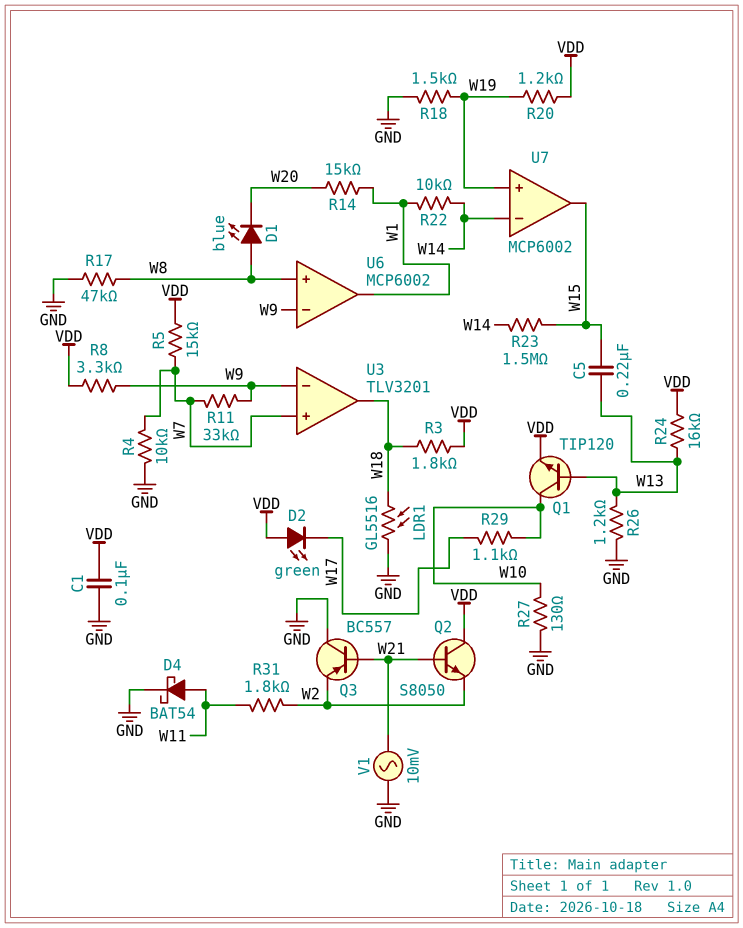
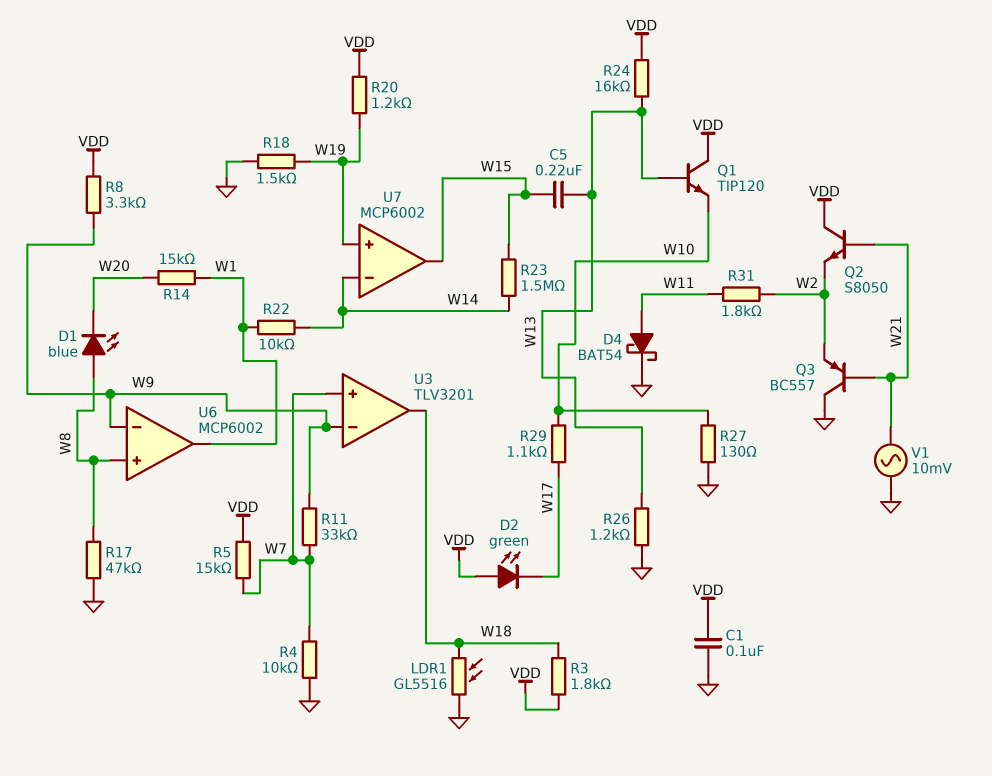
Q1: NPN TIP120 (B W13, C W10, E VDD) -> NPN TIP120 (B W13, C VDD, E W10)

